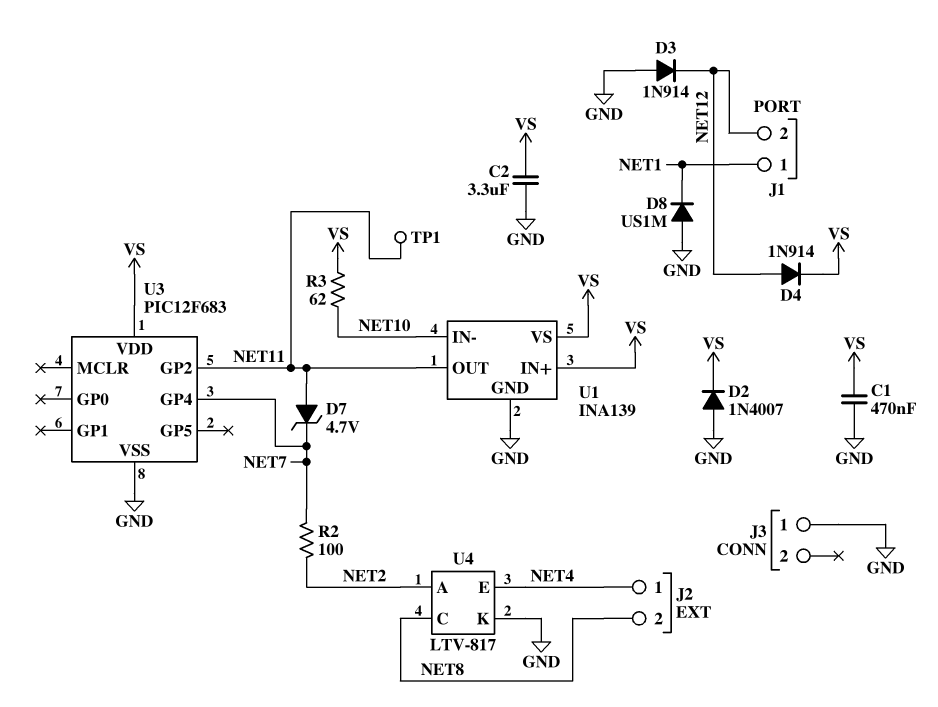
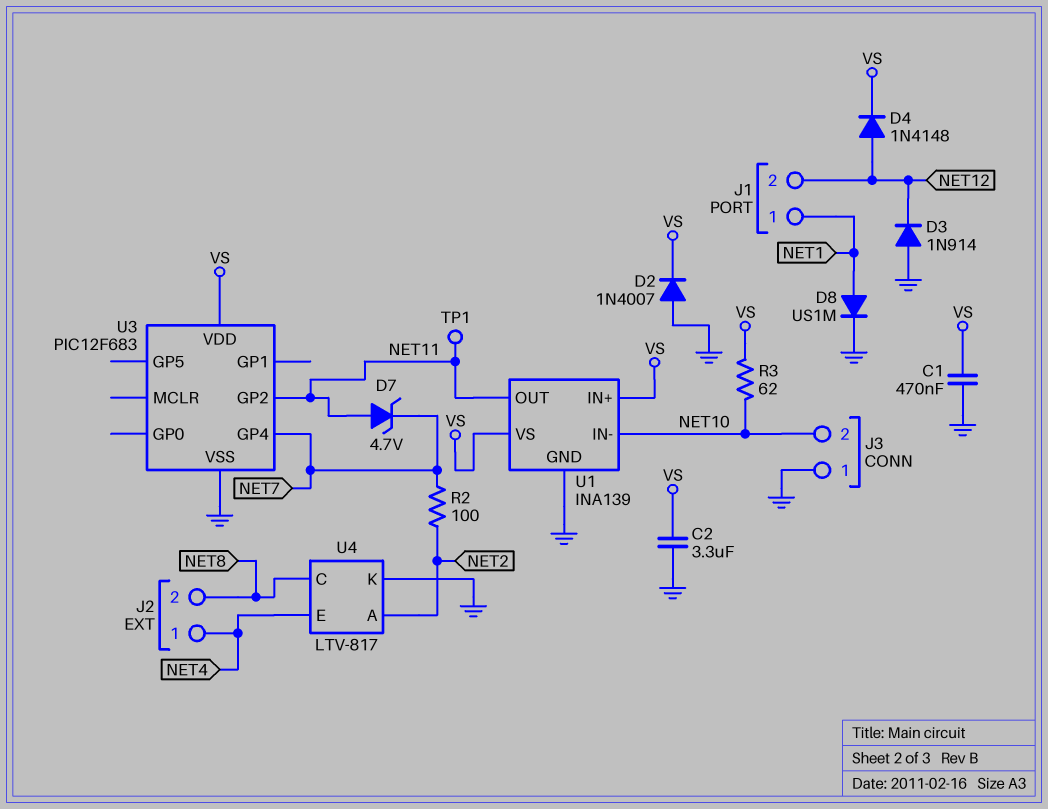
D4: diode 1N914 (A NET12, K VS) -> diode 1N4148 (A NET12, K VS)
D8: diode US1M (A GND, K NET1) -> diode US1M (A NET1, K GND)
J3 pin 2: none -> NET10

